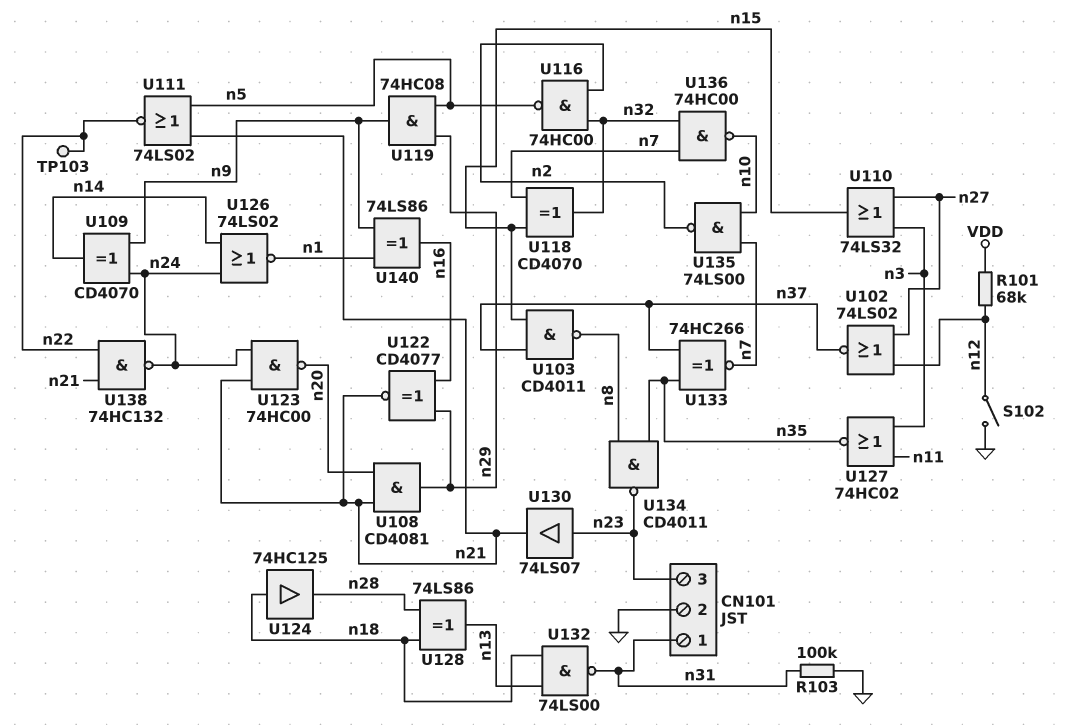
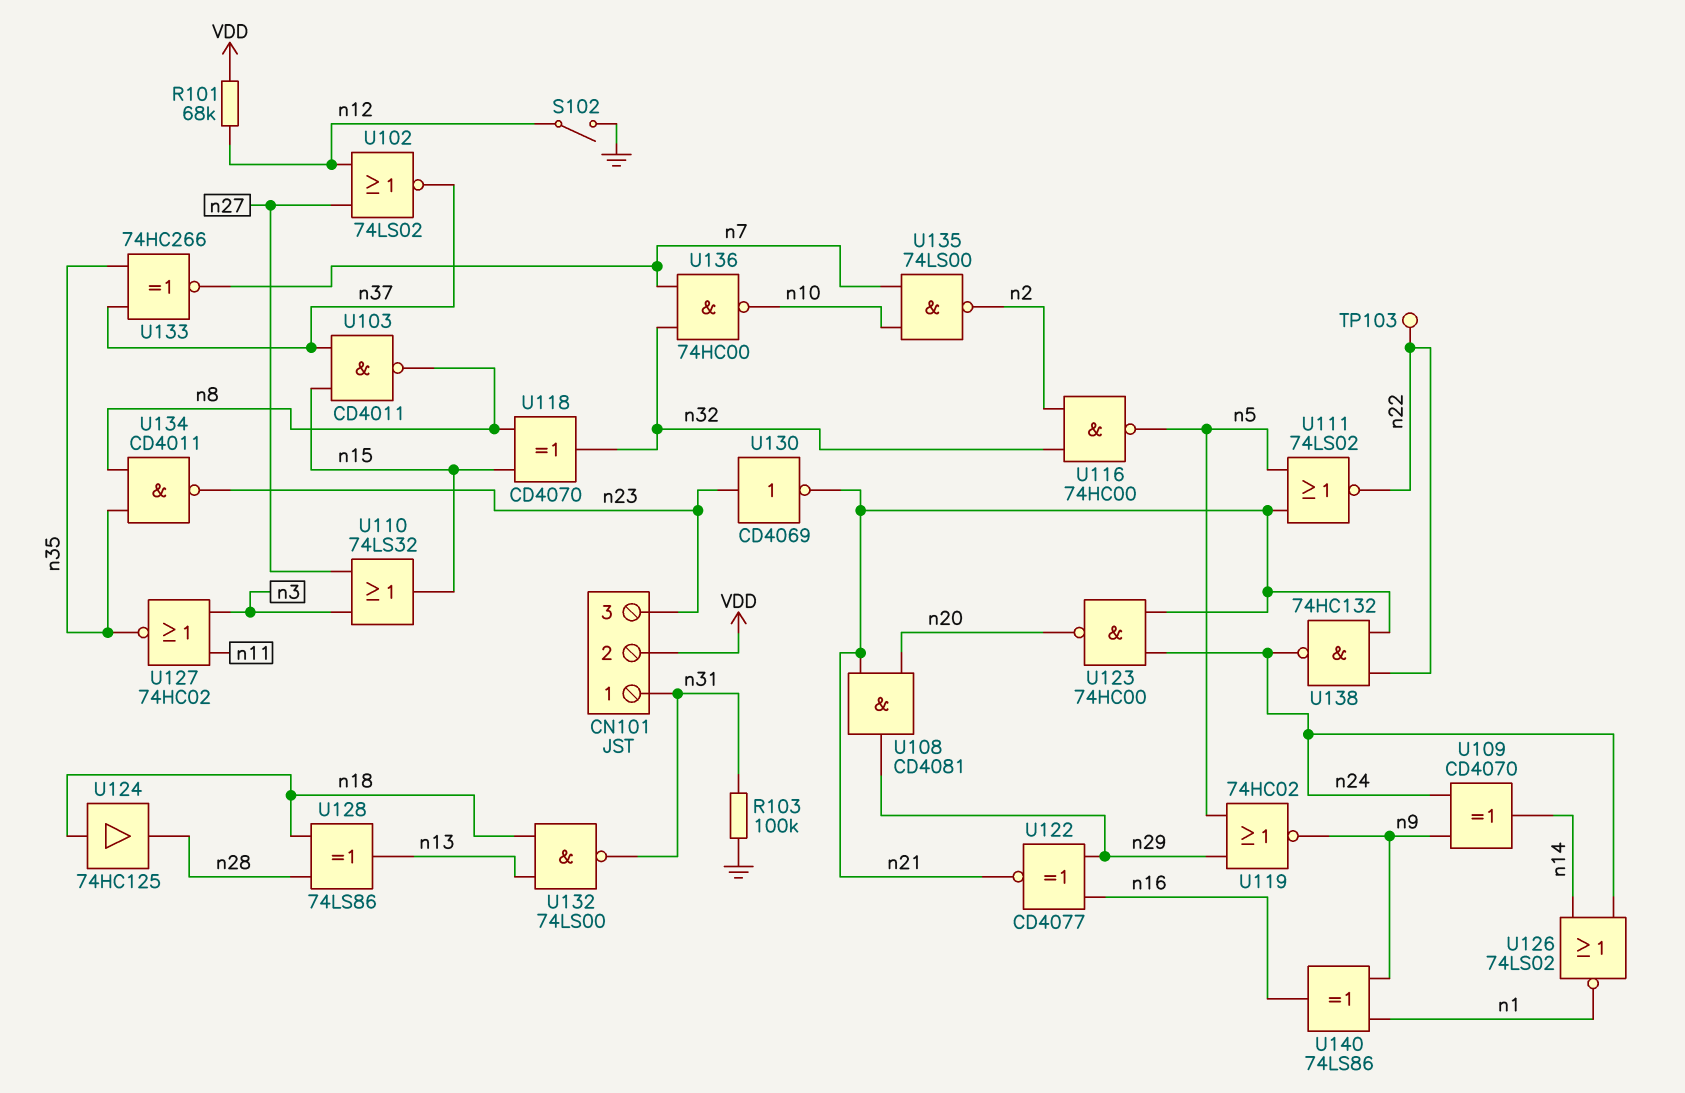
CN101 pin 2: GND -> VDD
U118: XOR CD4070 (in n7, in n15, out n32) -> XOR CD4070 (in n8, in n15, out n32)
U119: AND 74HC08 (in n5, in n29, out n9) -> NOR 74HC02 (in n5, in n29, out n9)
U130: buffer 74LS07 (in n23, out n21) -> NOT CD4069 (in n23, out n21)

